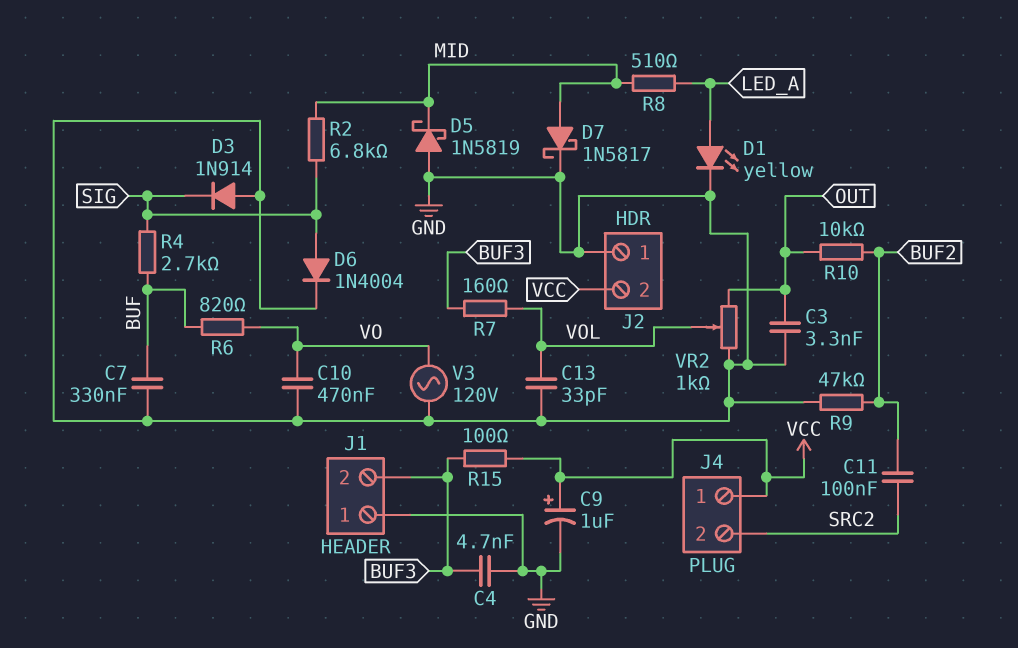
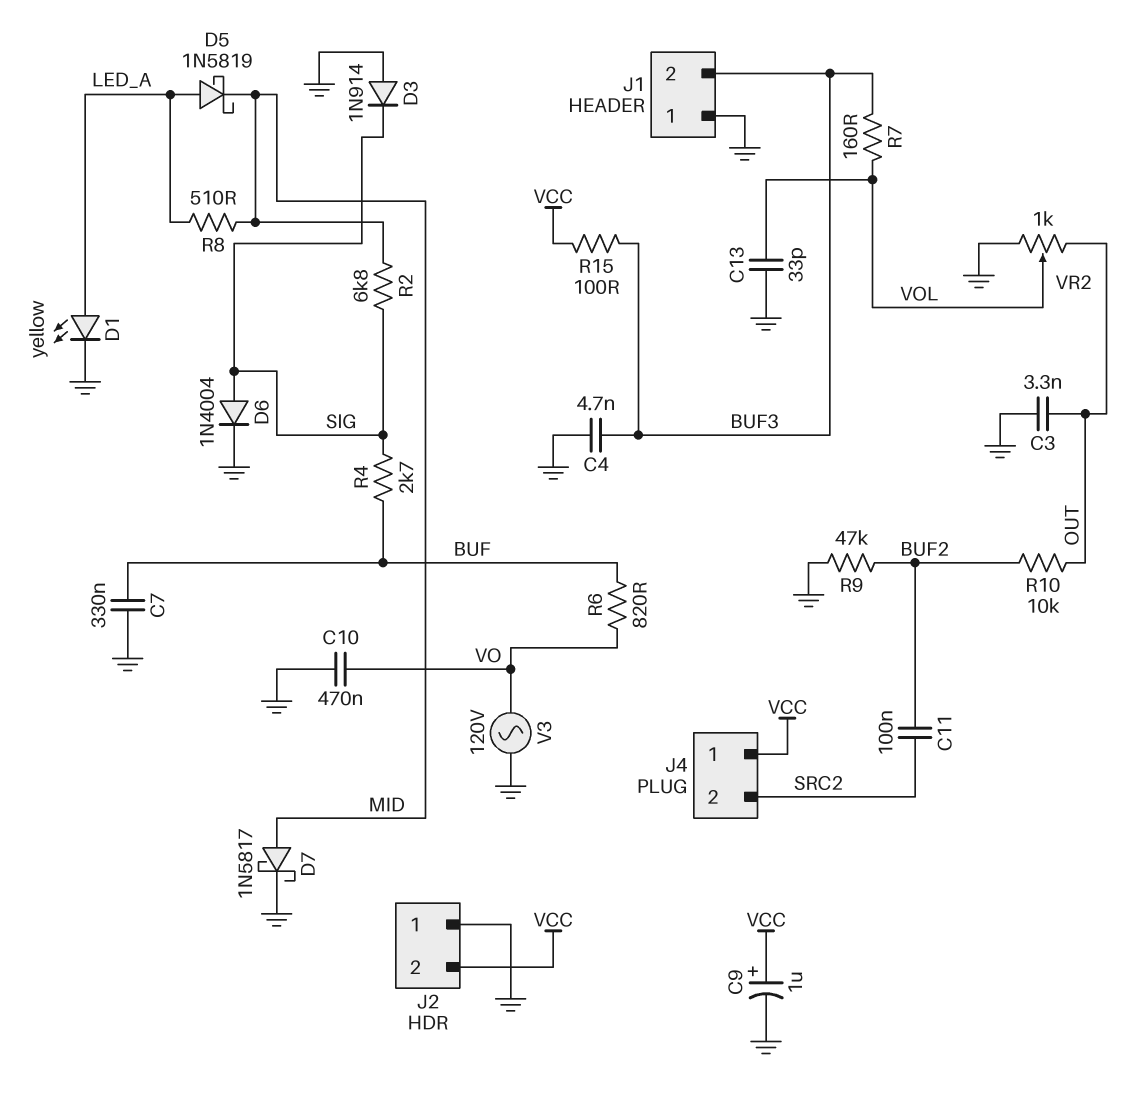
D5: schottky 1N5819 (A GND, K MID) -> schottky 1N5819 (A LED_A, K MID)

